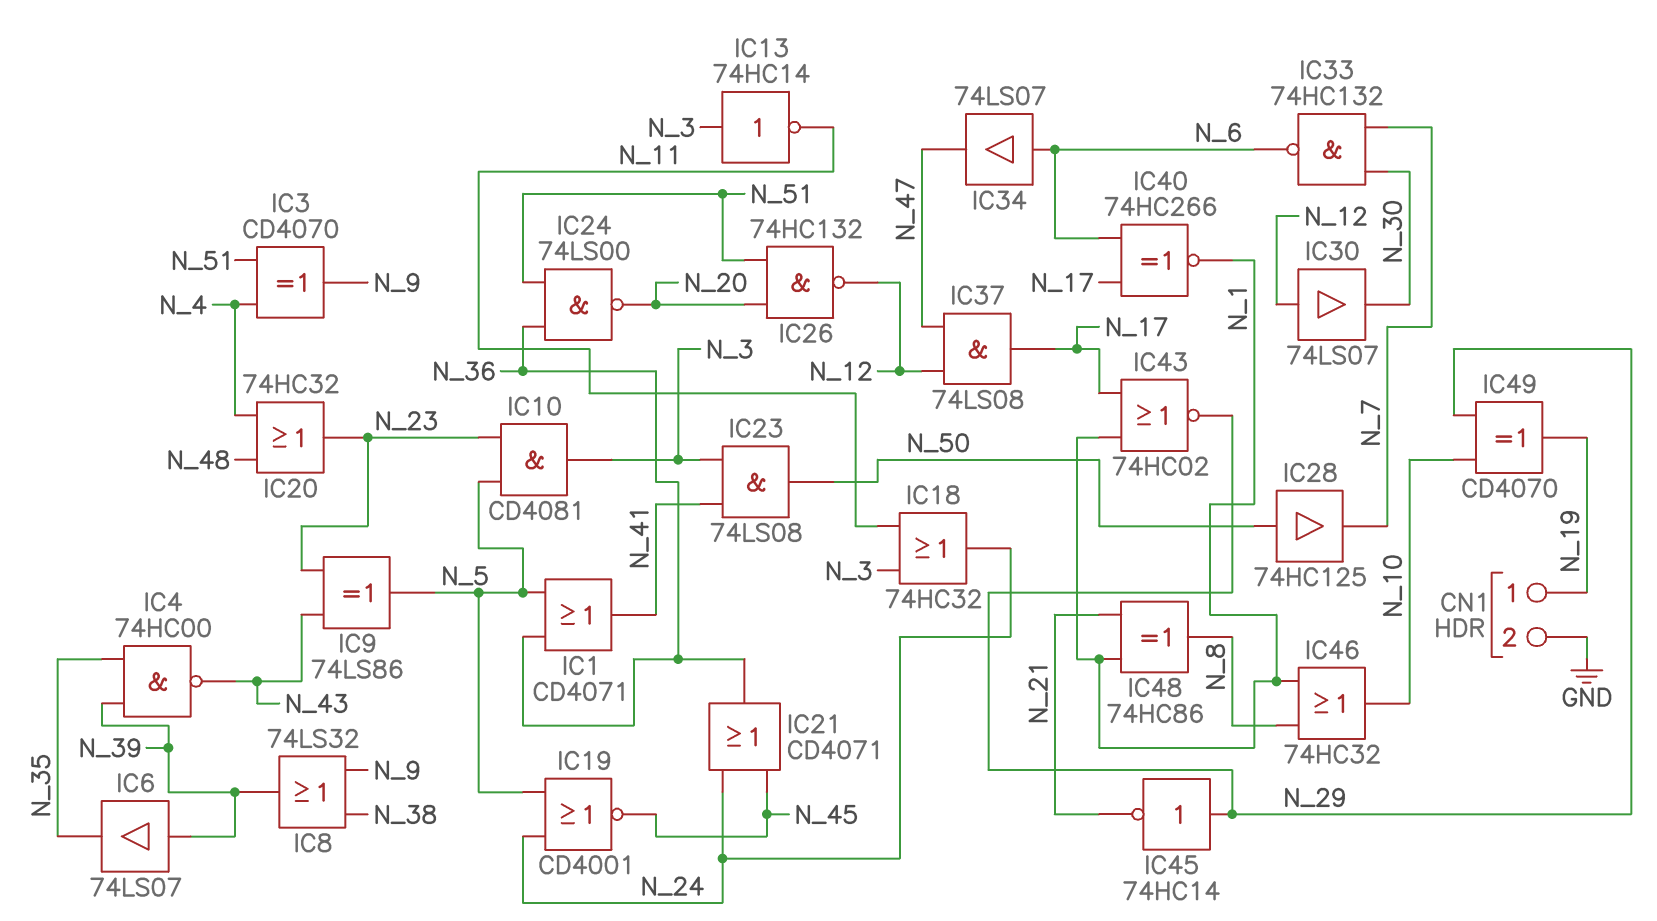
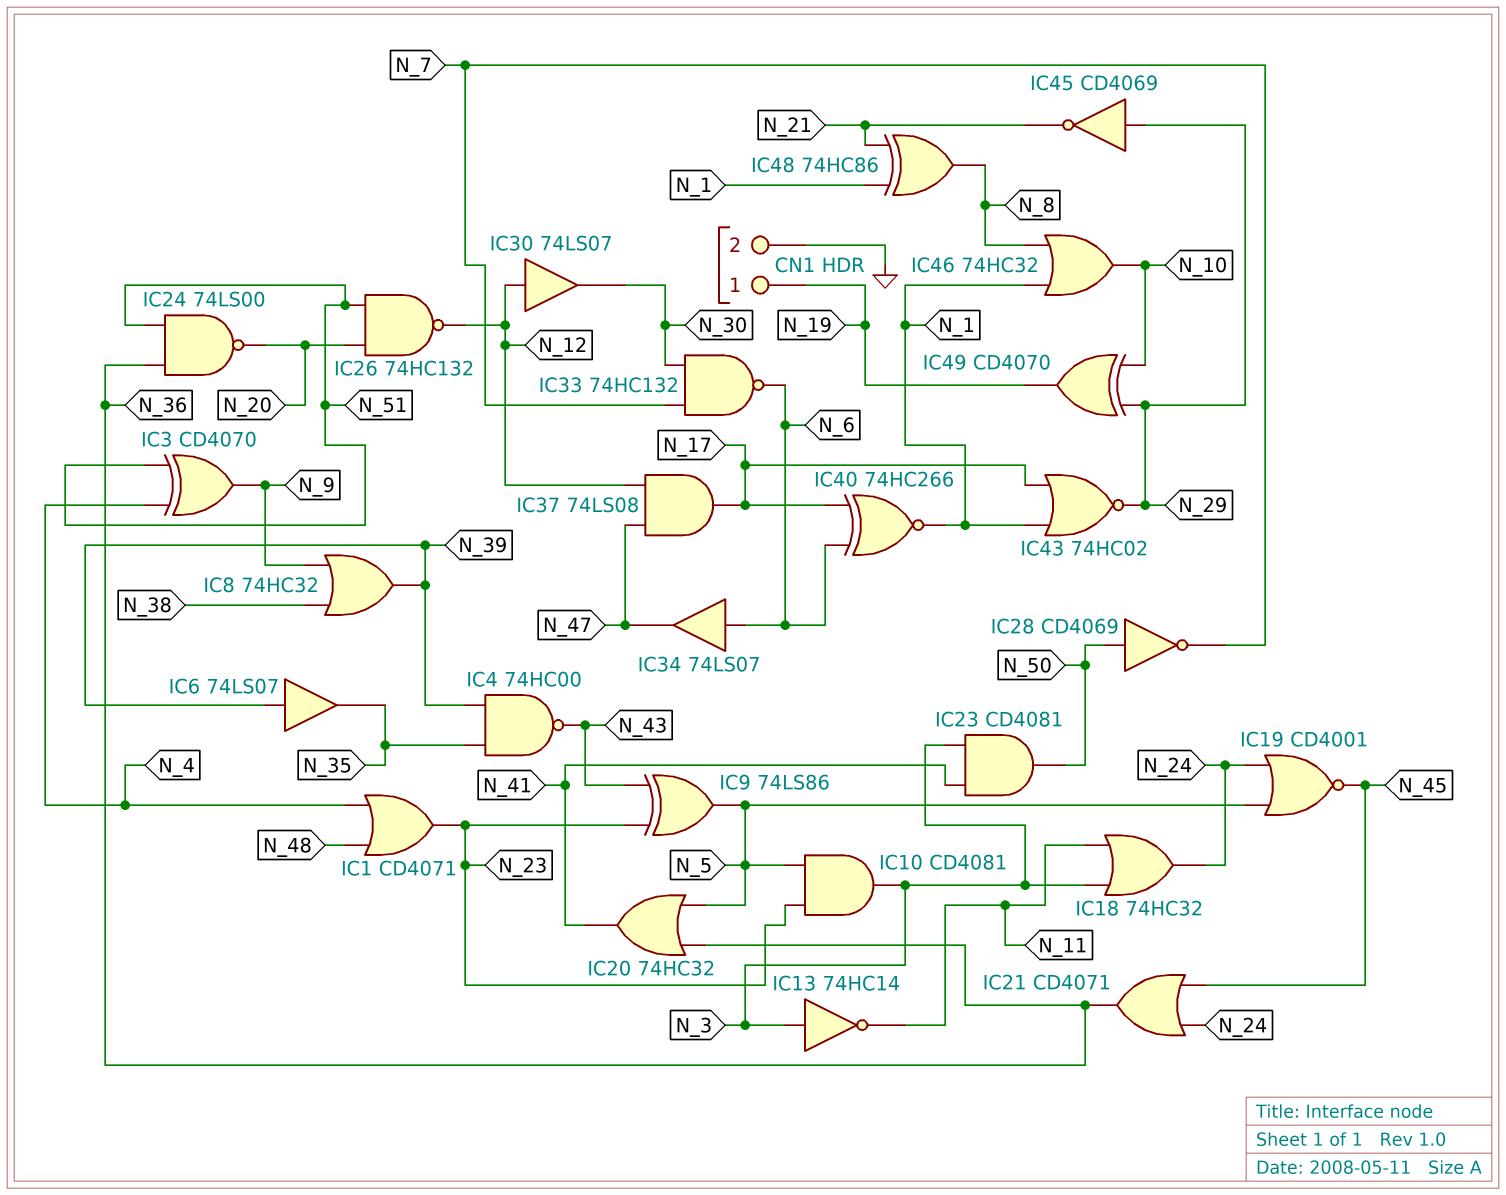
IC1: OR CD4071 (in N_5, in N_36, out N_41) -> OR CD4071 (in N_4, in N_48, out N_23)
IC8: OR 74LS32 (in N_9, in N_38, out N_39) -> OR 74HC32 (in N_9, in N_38, out N_39)
IC20: OR 74HC32 (in N_4, in N_48, out N_23) -> OR 74HC32 (in N_5, in N_36, out N_41)
IC23: AND 74LS08 (in N_3, in N_41, out N_50) -> AND CD4081 (in N_3, in N_41, out N_50)
IC28: buffer 74HC125 (in N_50, out N_7) -> NOT CD4069 (in N_50, out N_7)
IC45: NOT 74HC14 (in N_29, out N_21) -> NOT CD4069 (in N_29, out N_21)

